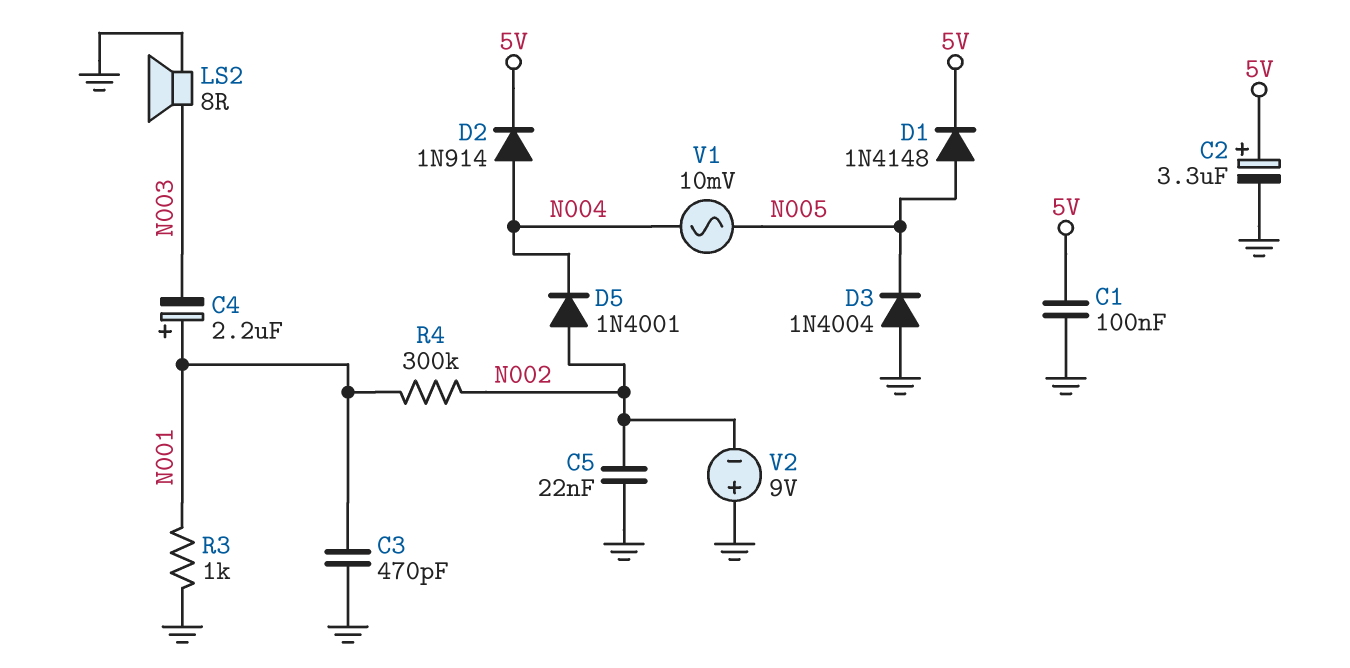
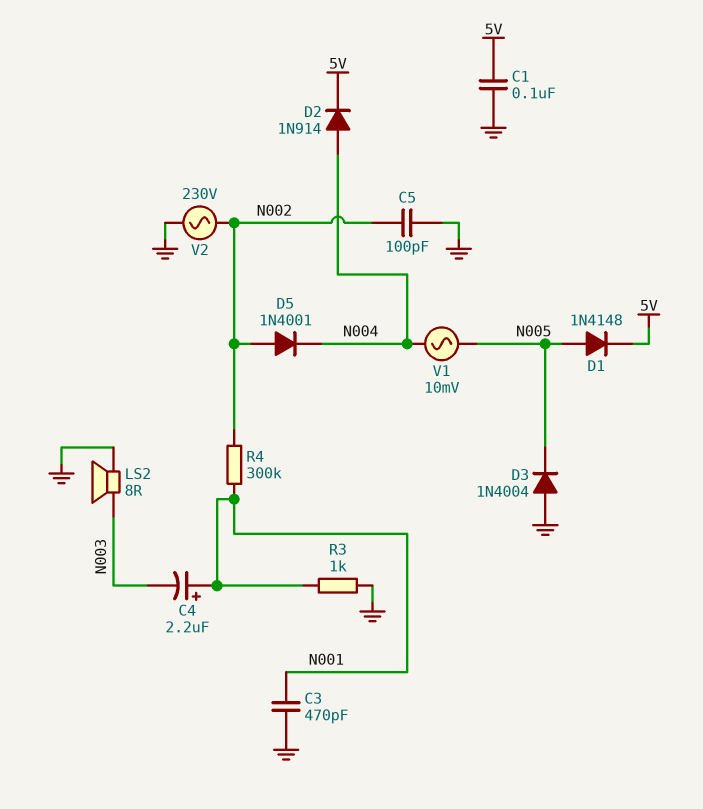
C2: 3.3uF (plus 5V, minus GND) -> none
C5: 22nF (GND, N002) -> 100pF (GND, N002)
V2: 9V (plus GND, minus N002) -> AC 230V (GND, N002)

